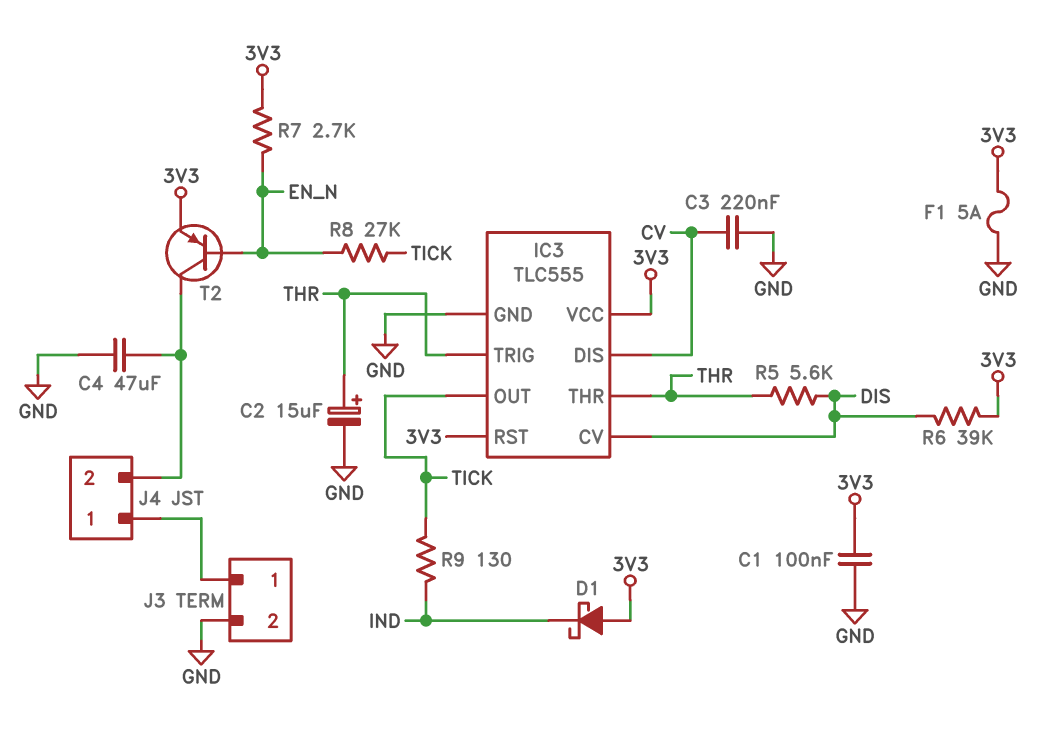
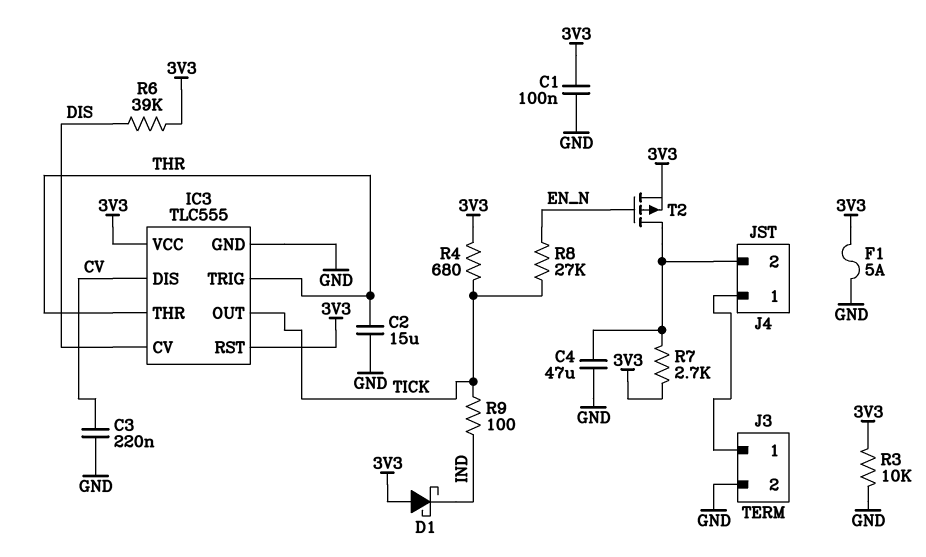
C2: 15uF (plus THR, minus GND) -> 15uF (GND, THR)
R3: none -> 10k (3V3, GND)
R4: none -> 680 (3V3, TICK)
R5: 5.6k (DIS, THR) -> none
R7: 2.7k (3V3, EN_N) -> 2.7k (3V3, J4/2)
R9: 130 (IND, TICK) -> 100 (IND, TICK)
T2: PNP (B EN_N, C J4/2, E 3V3) -> PMOS (G EN_N, D J4/2, S 3V3)

